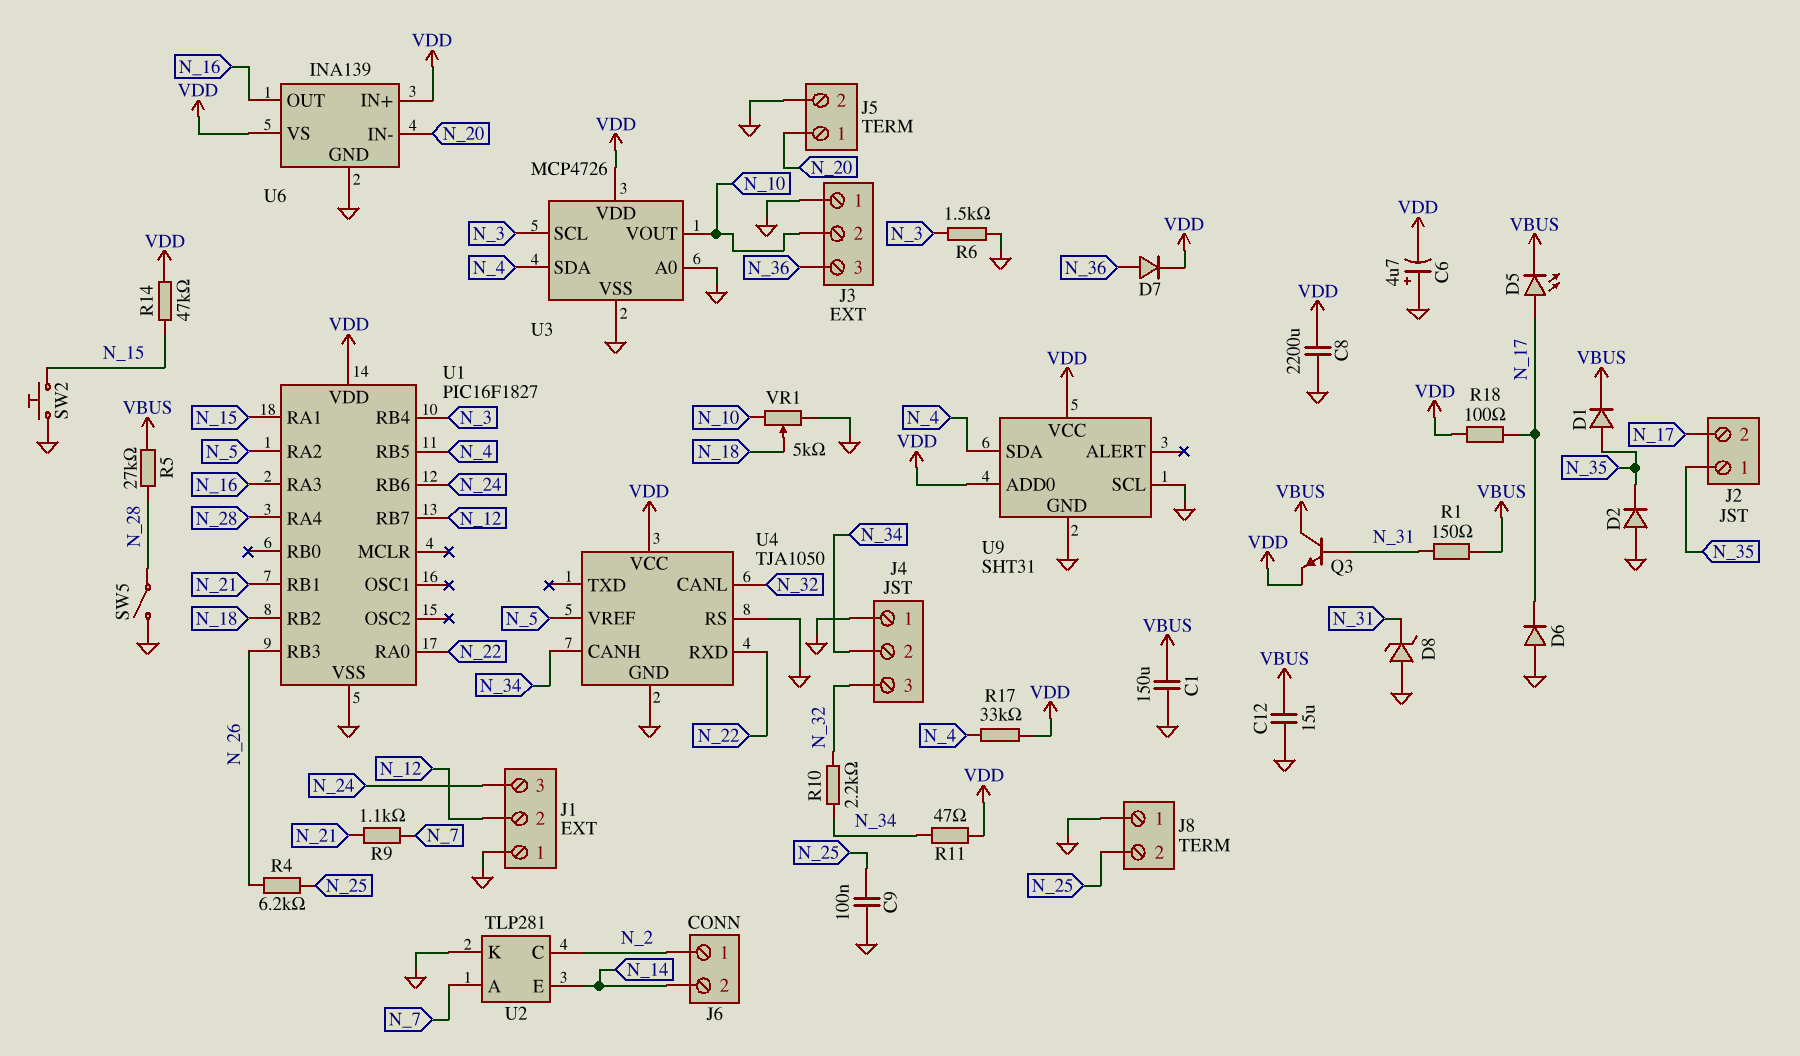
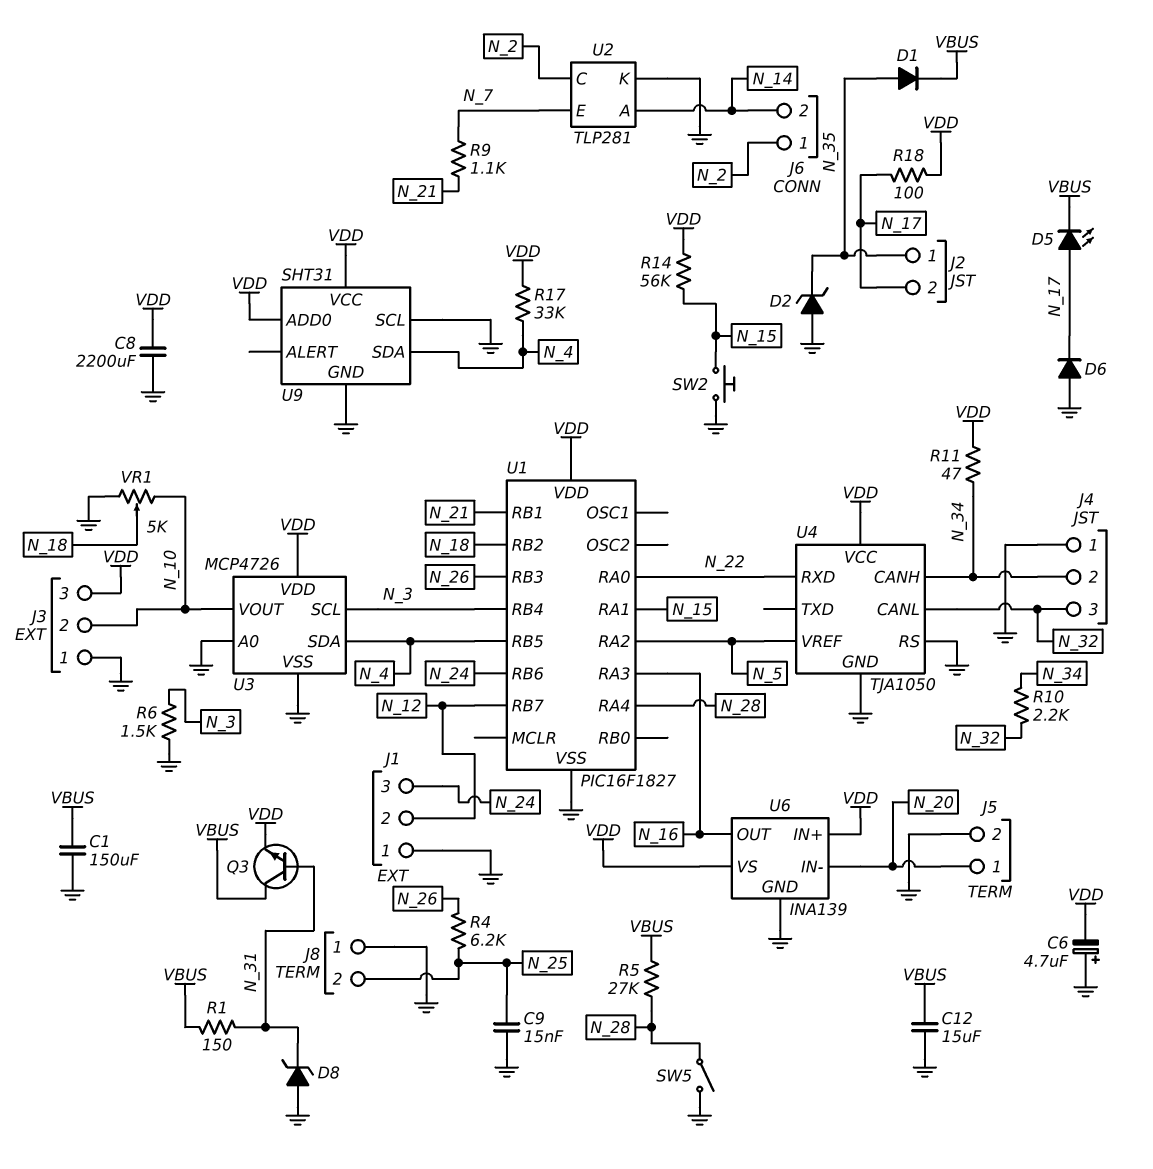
C9: 100nF (GND, N_25) -> 15nF (GND, N_25)
D2: diode (A GND, K N_35) -> zener (A GND, K N_35)
D7: diode (A N_36, K VDD) -> none
J3 pin 3: N_36 -> VDD
R14: 47k (N_15, VDD) -> 56k (N_15, VDD)
U2 pin A: N_7 -> N_14
U2 pin E: N_14 -> N_7

